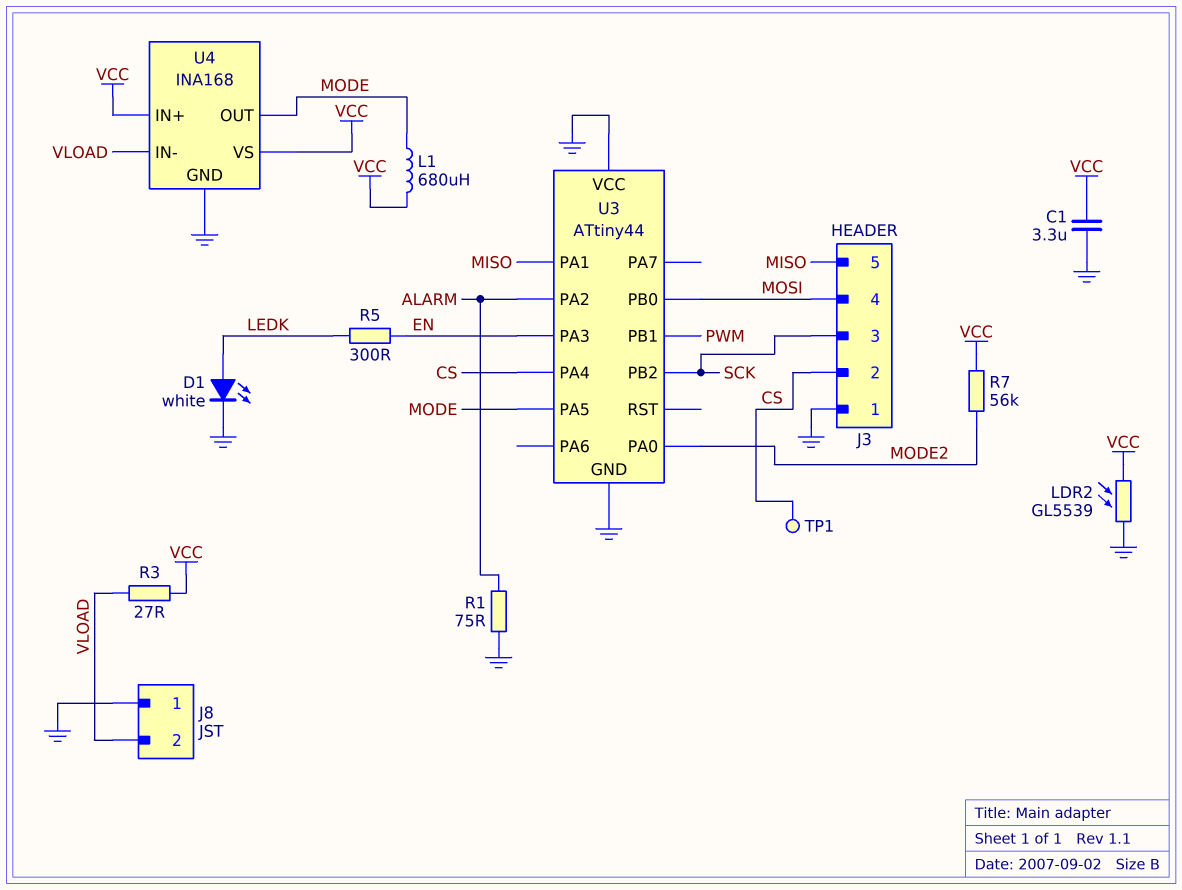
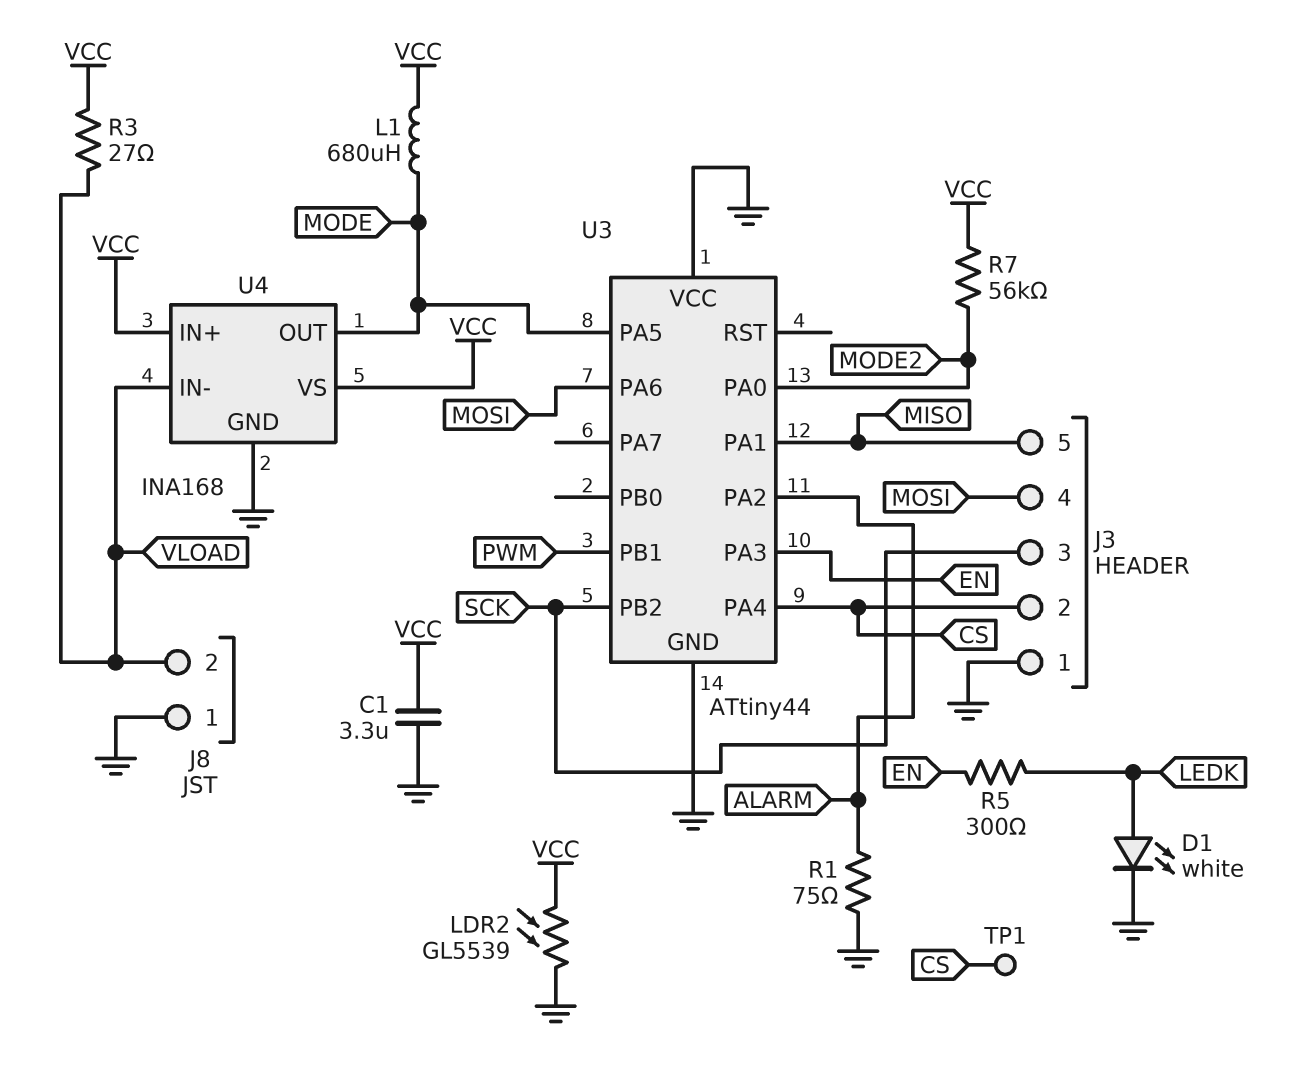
U3 pin PA6: none -> MOSI
U3 pin PB0: MOSI -> none

